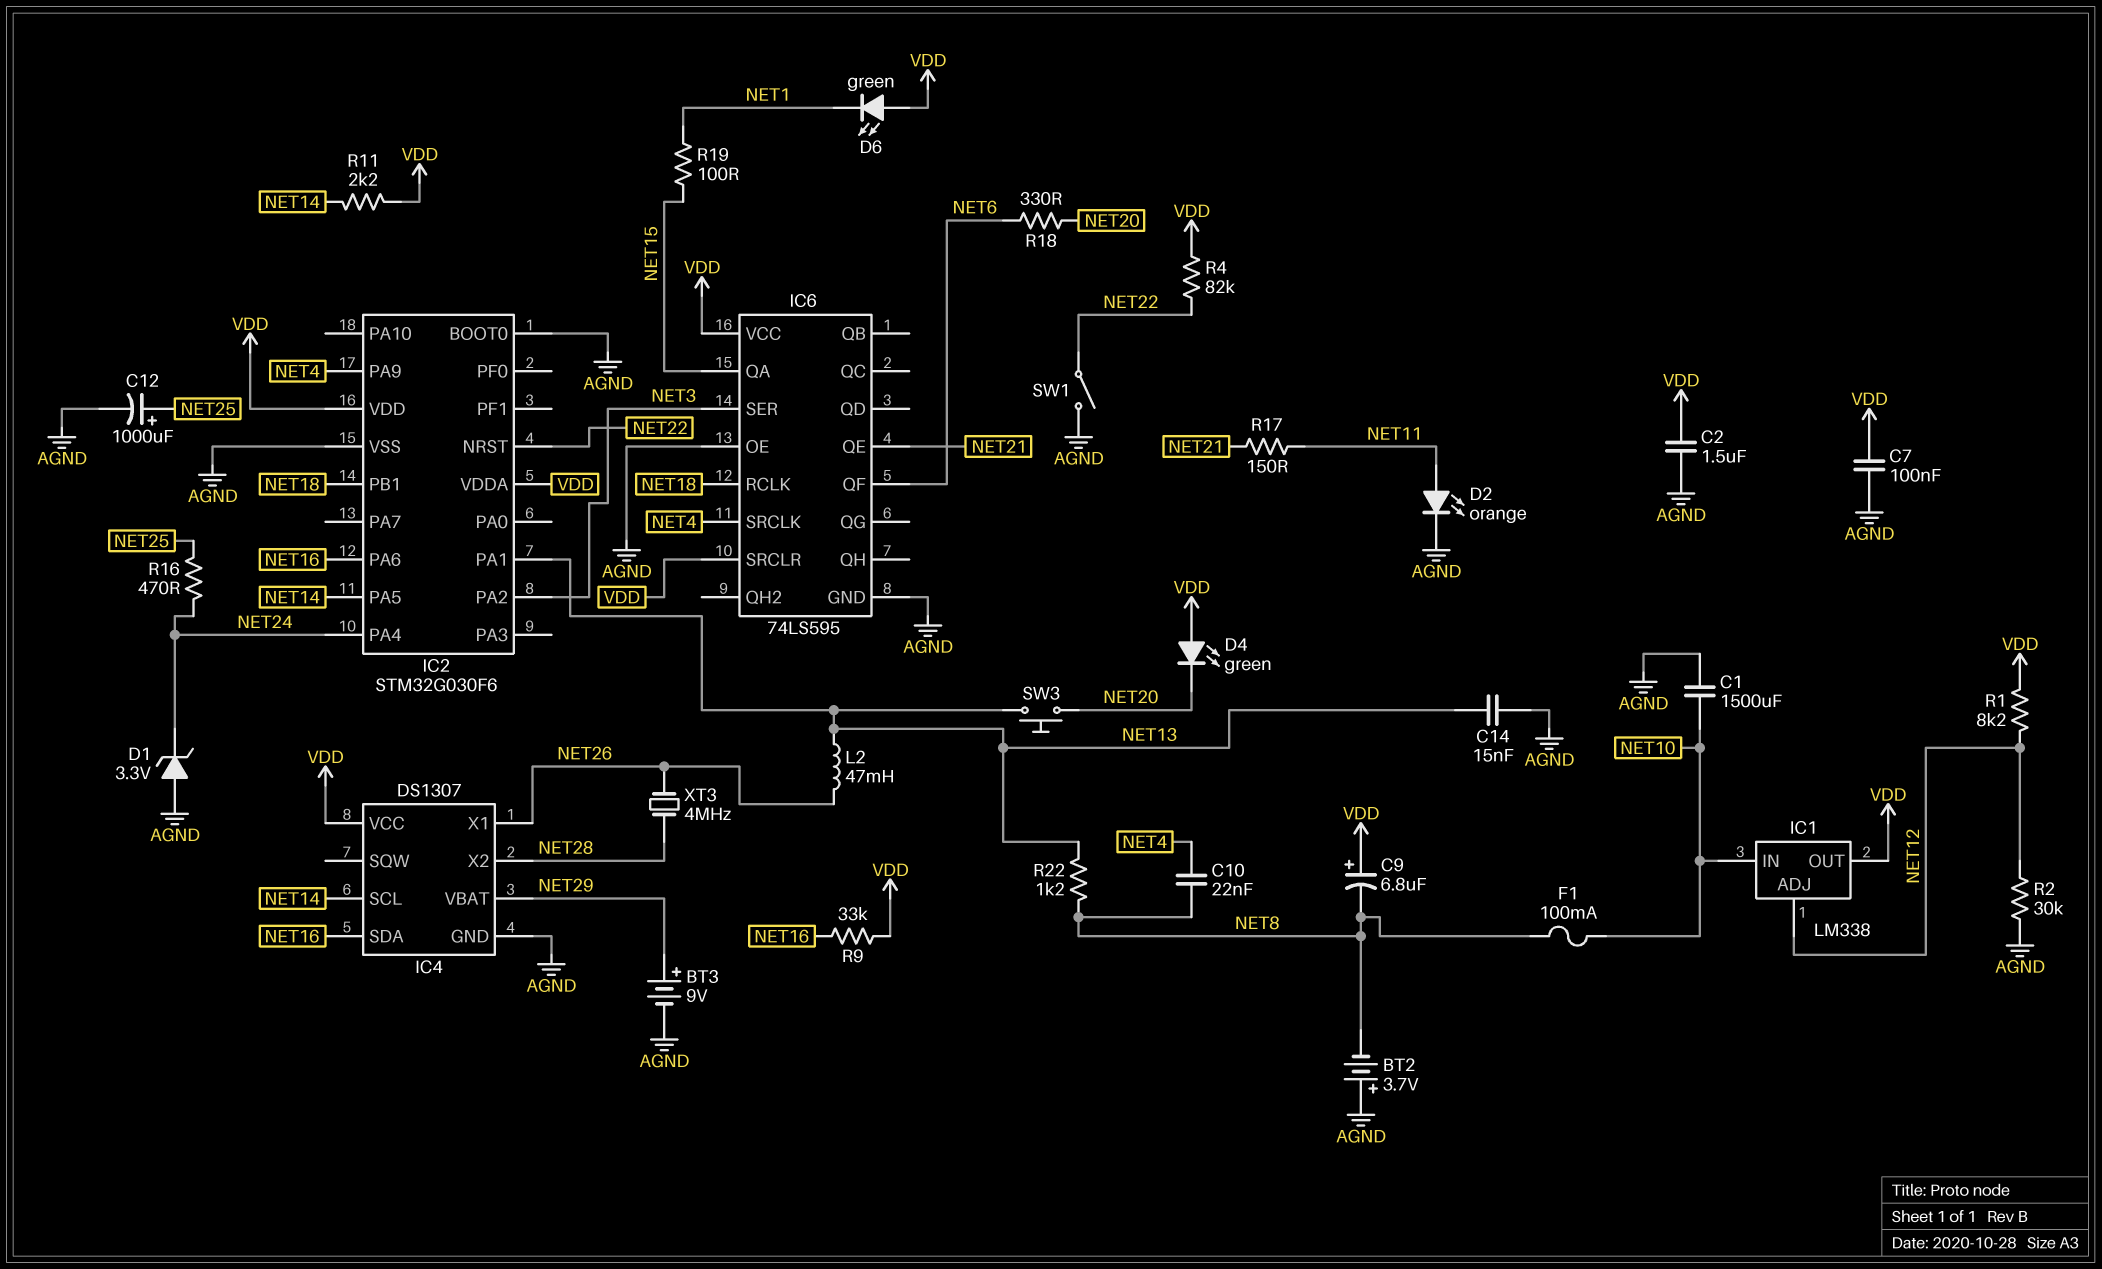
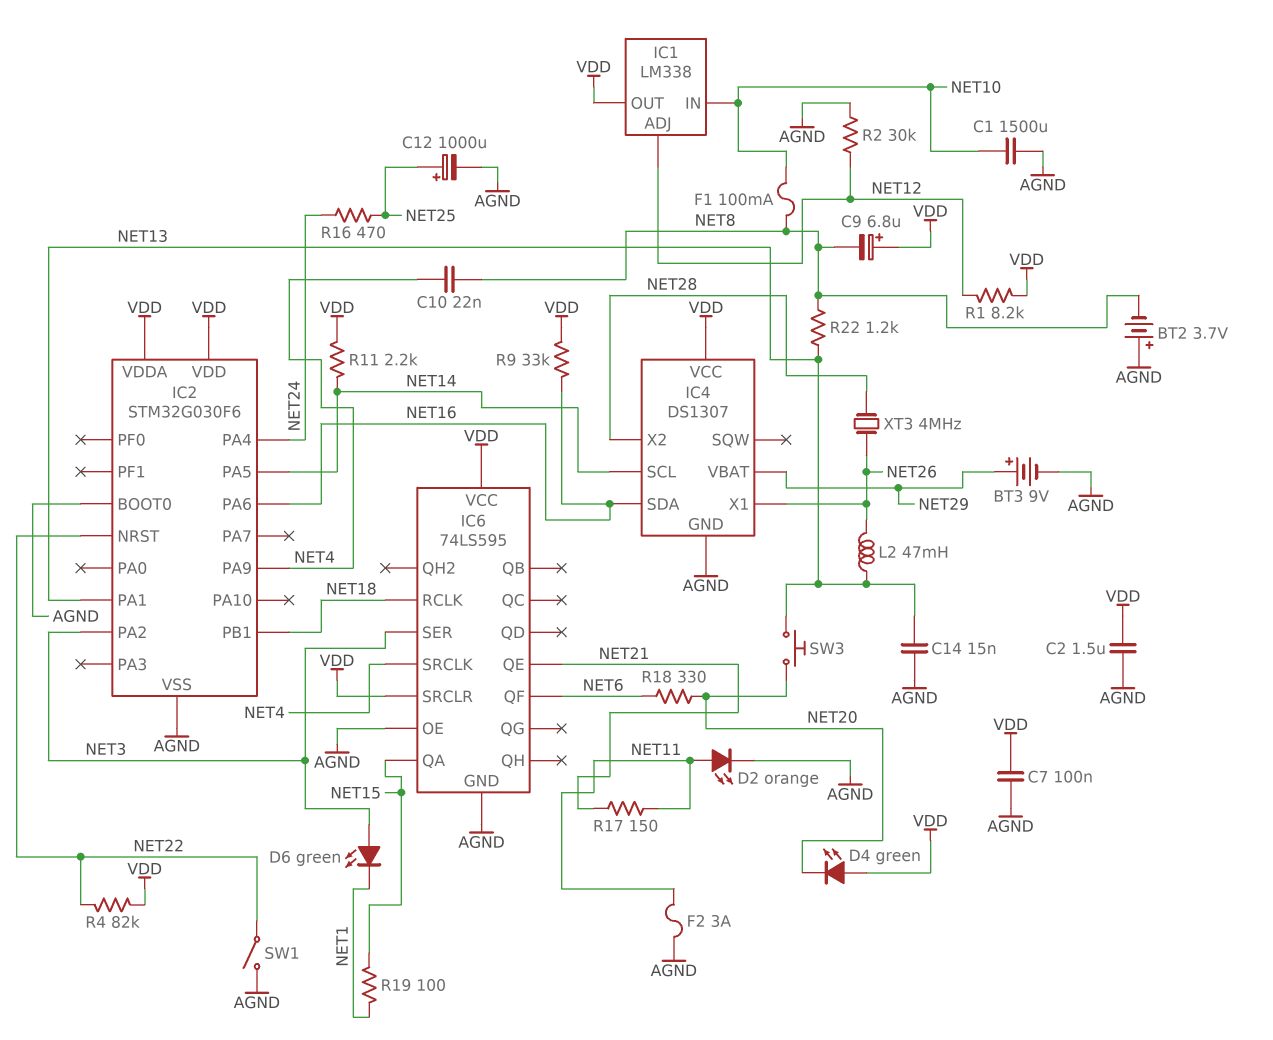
D1: zener 3.3V (A AGND, K NET24) -> none
D6: LED green (A VDD, K NET1) -> LED green (A NET3, K NET1)
F2: none -> 3A (AGND, NET11)

